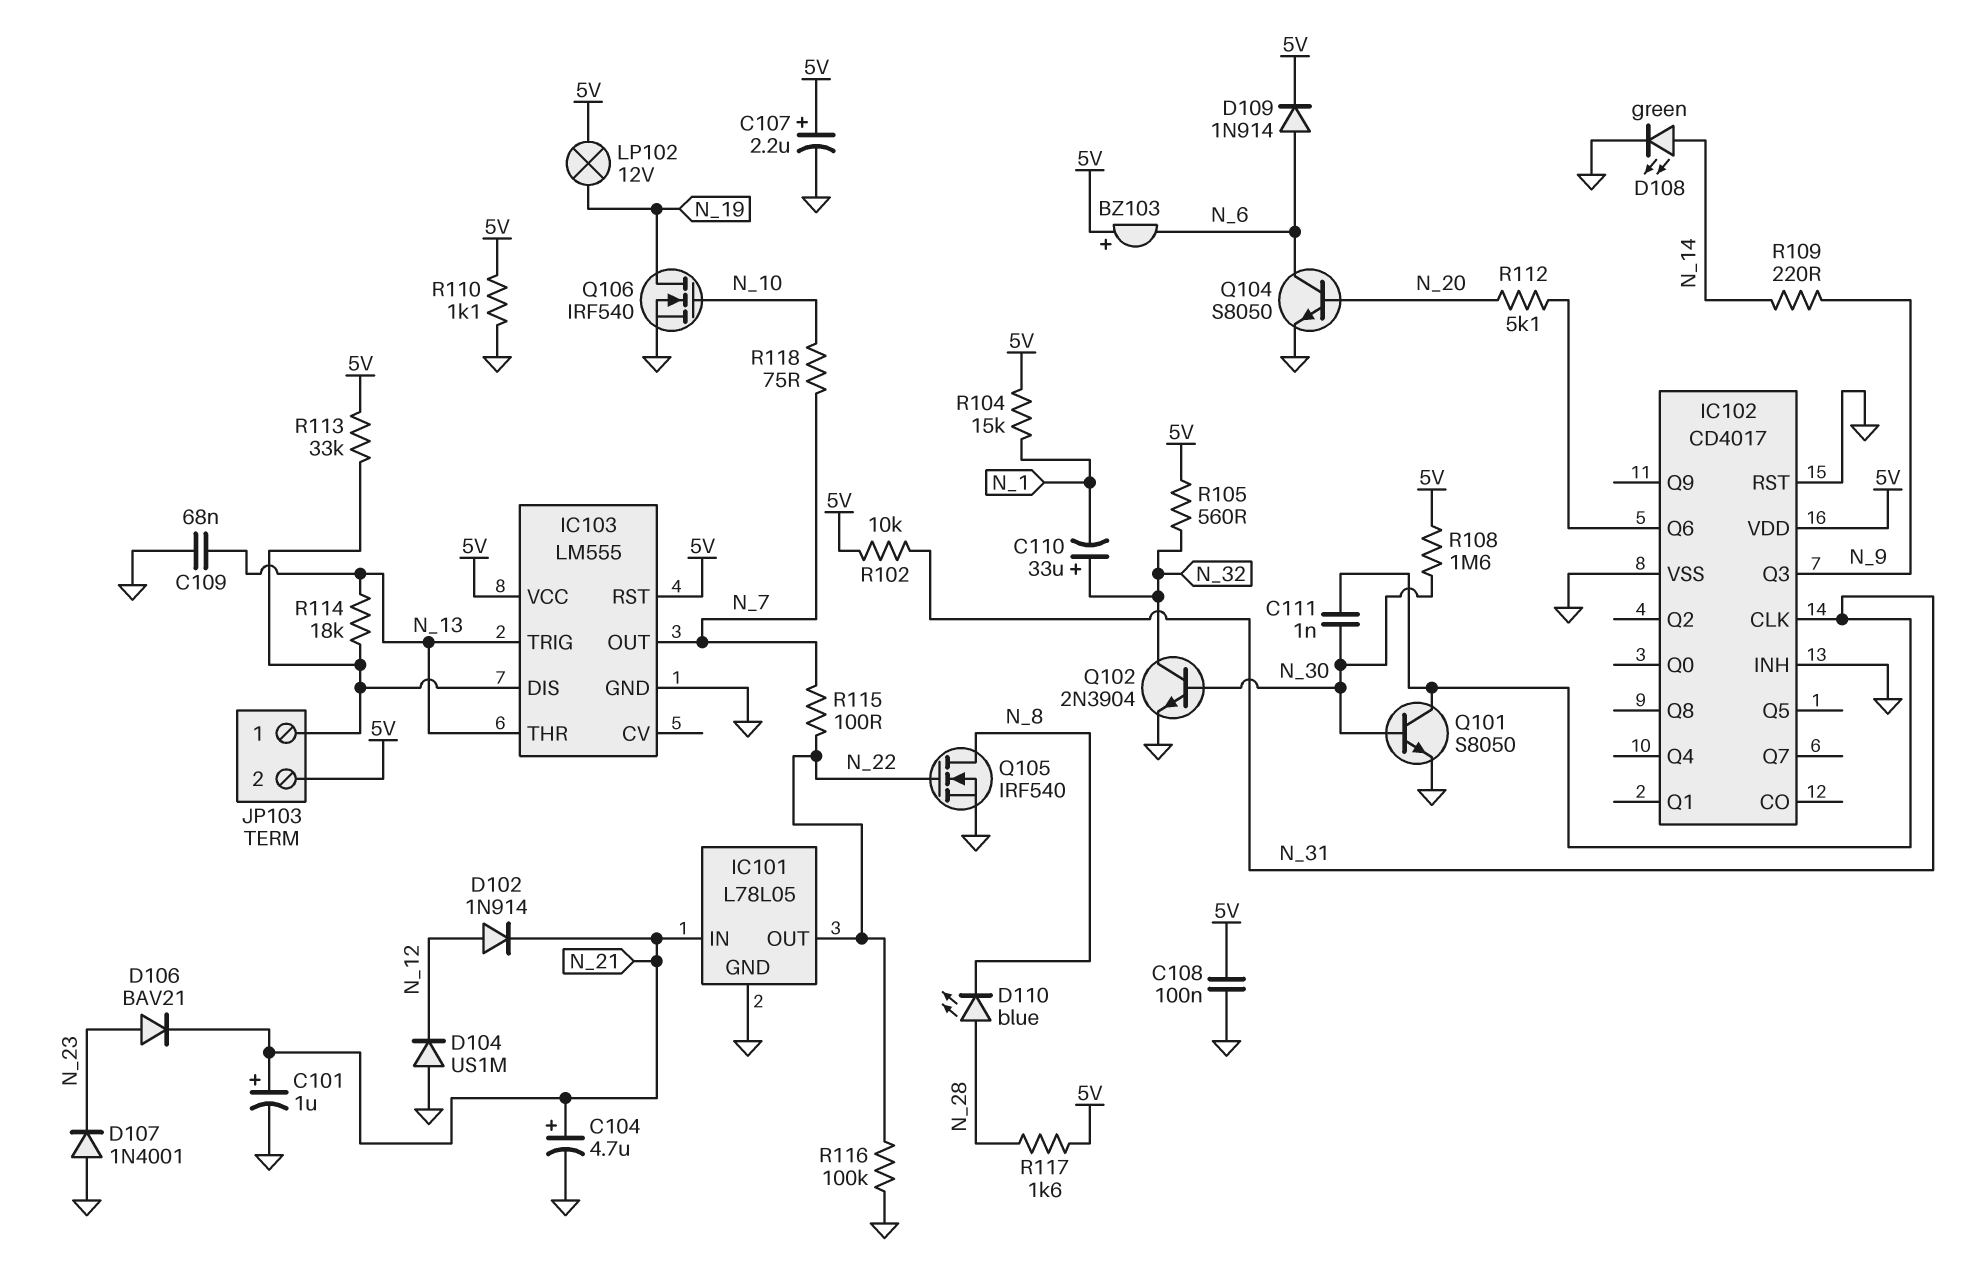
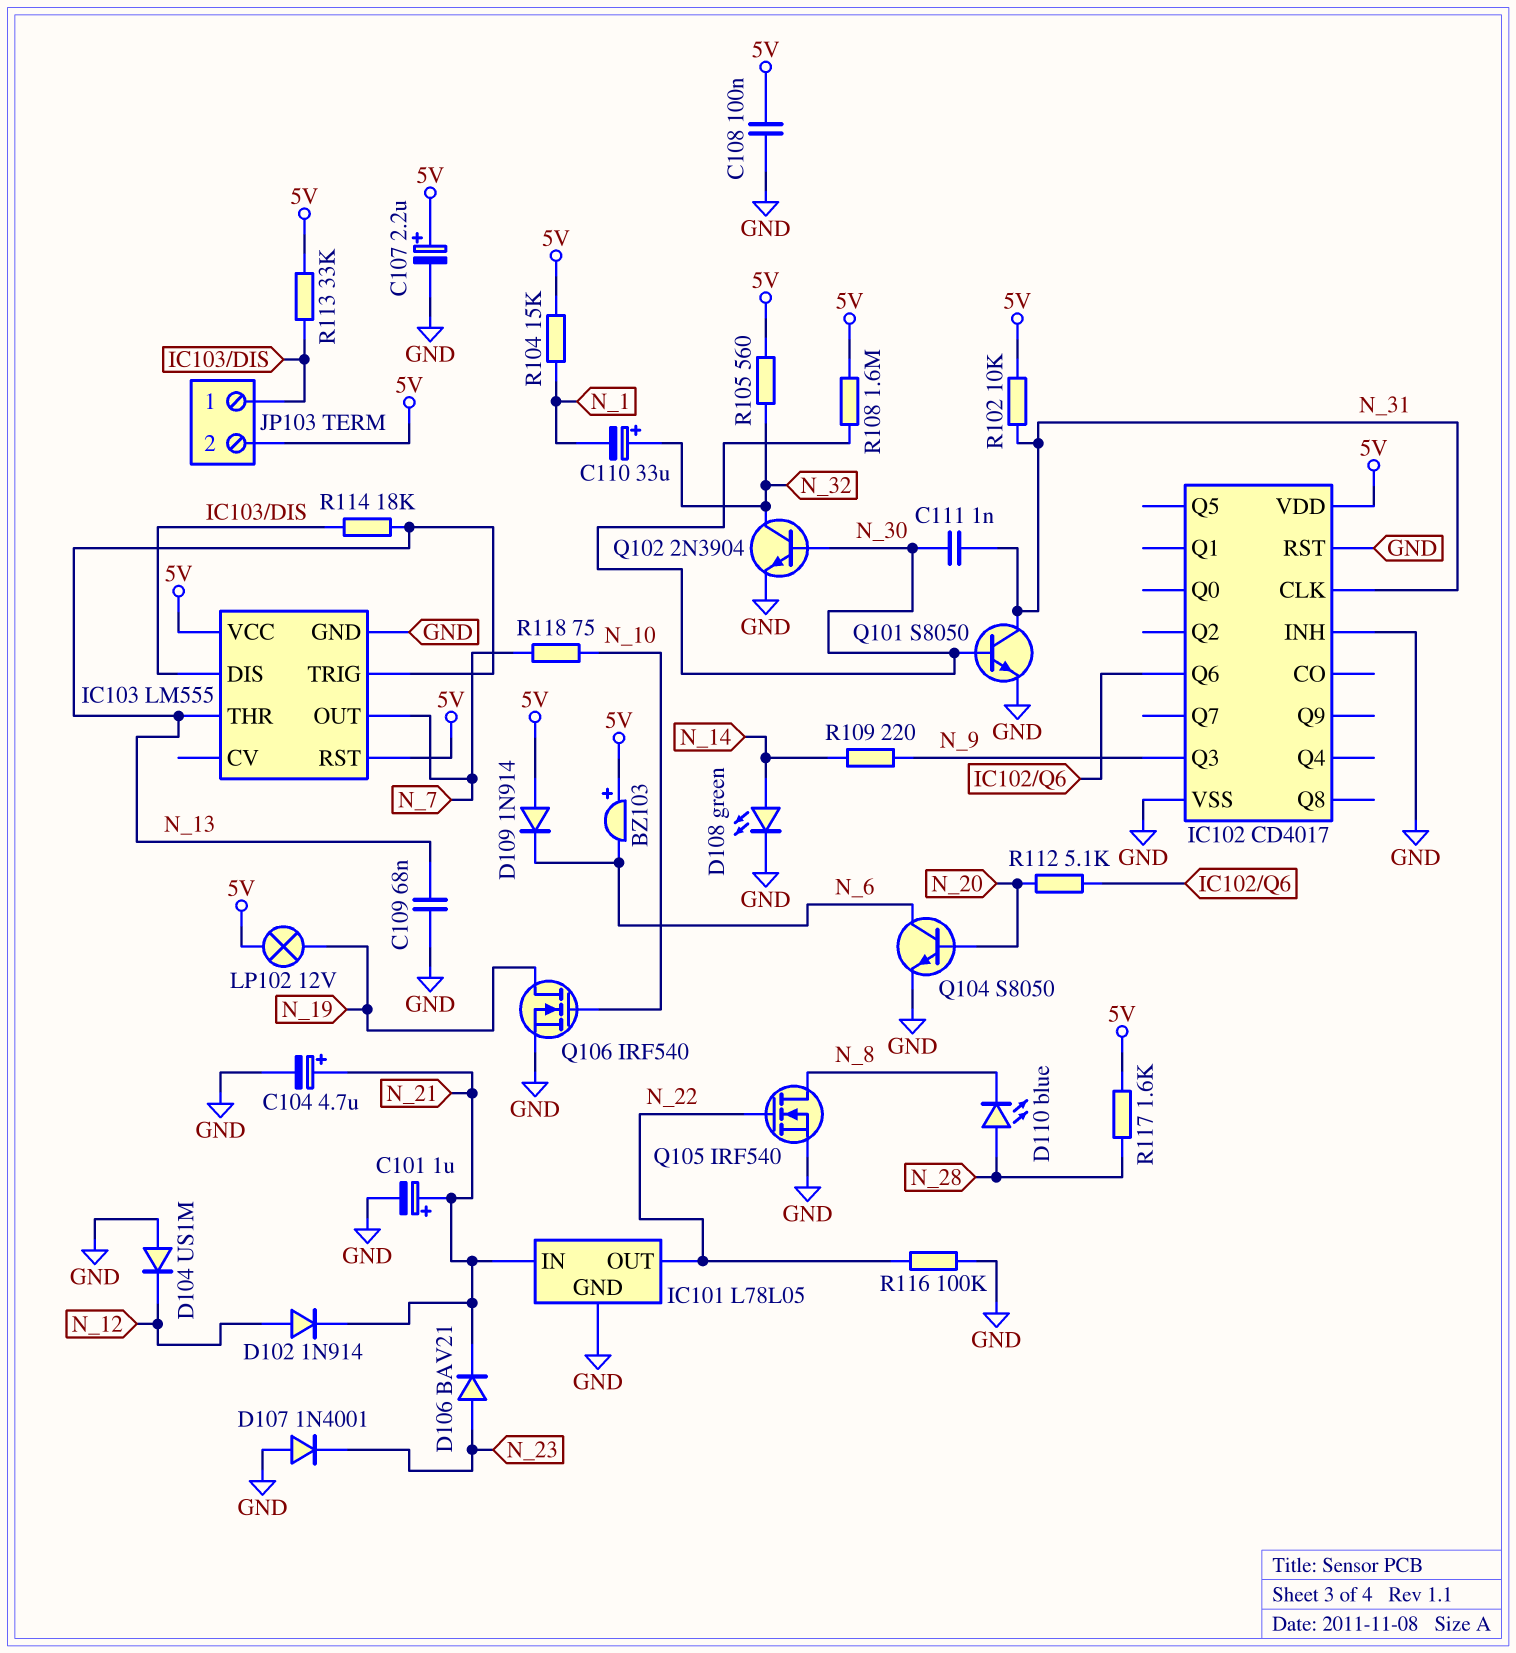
D109: diode 1N914 (A N_6, K 5V) -> diode 1N914 (A 5V, K N_6)
R110: 1.1k (5V, GND) -> none
R115: 100 (N_7, N_22) -> none

